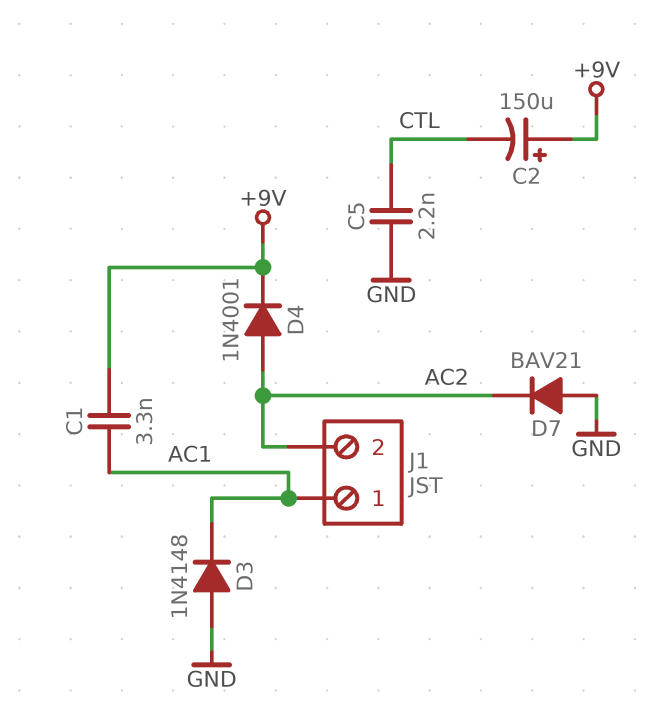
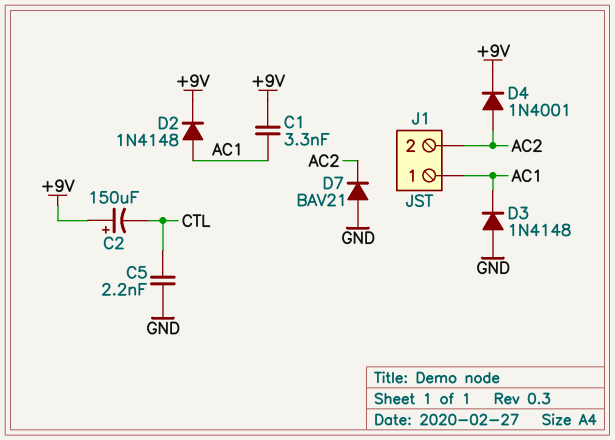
D2: none -> diode 1N4148 (A AC1, K +9V)

